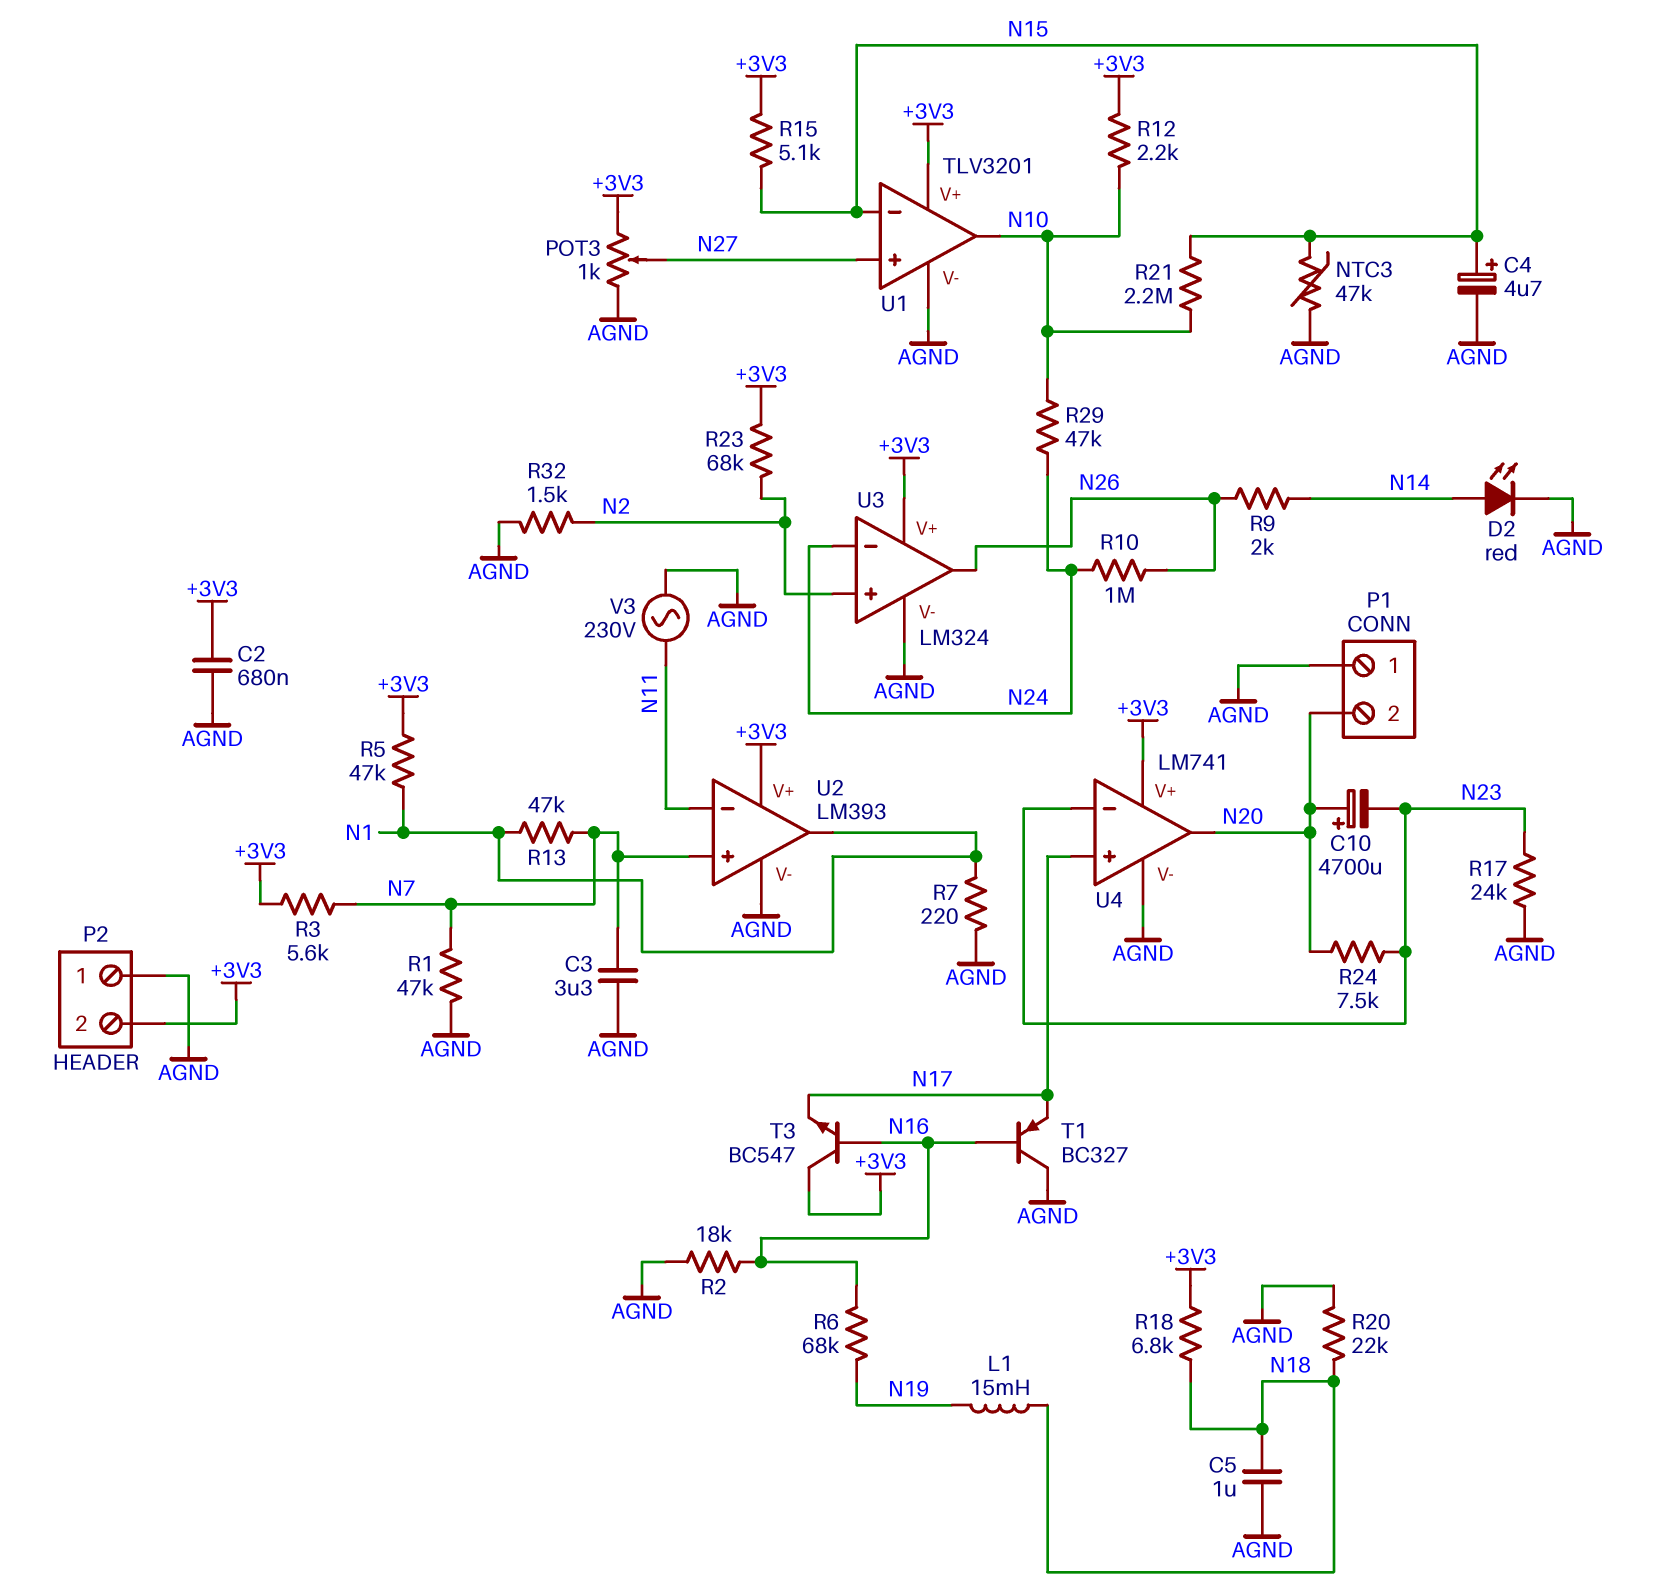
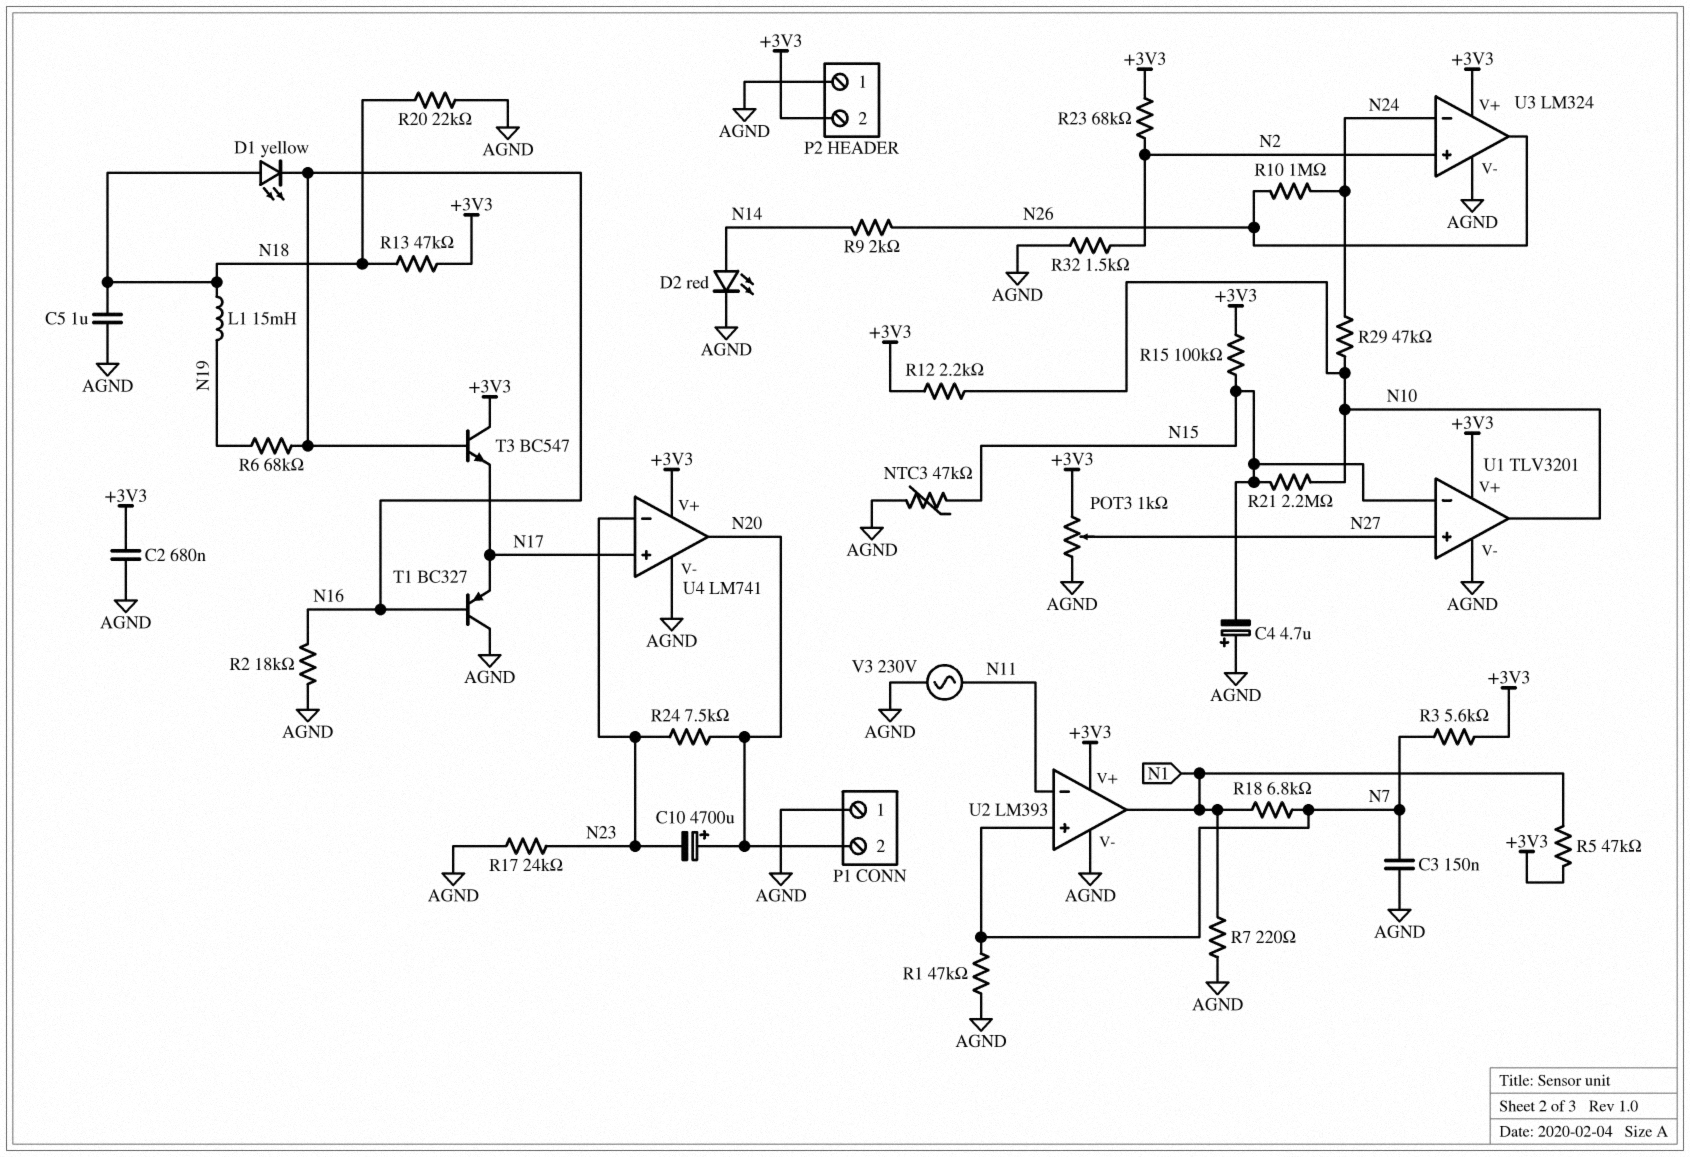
C3: 3.3uF (AGND, N7) -> 150nF (AGND, N7)
C4: 4.7uF (plus N15, minus AGND) -> 4.7uF (plus AGND, minus N15)
D1: none -> LED yellow (A N18, K N16)
R13: 47k (N1, N7) -> 47k (+3V3, N18)
R15: 5.1k (+3V3, N15) -> 100k (+3V3, N15)
R18: 6.8k (+3V3, N18) -> 6.8k (N1, N7)

